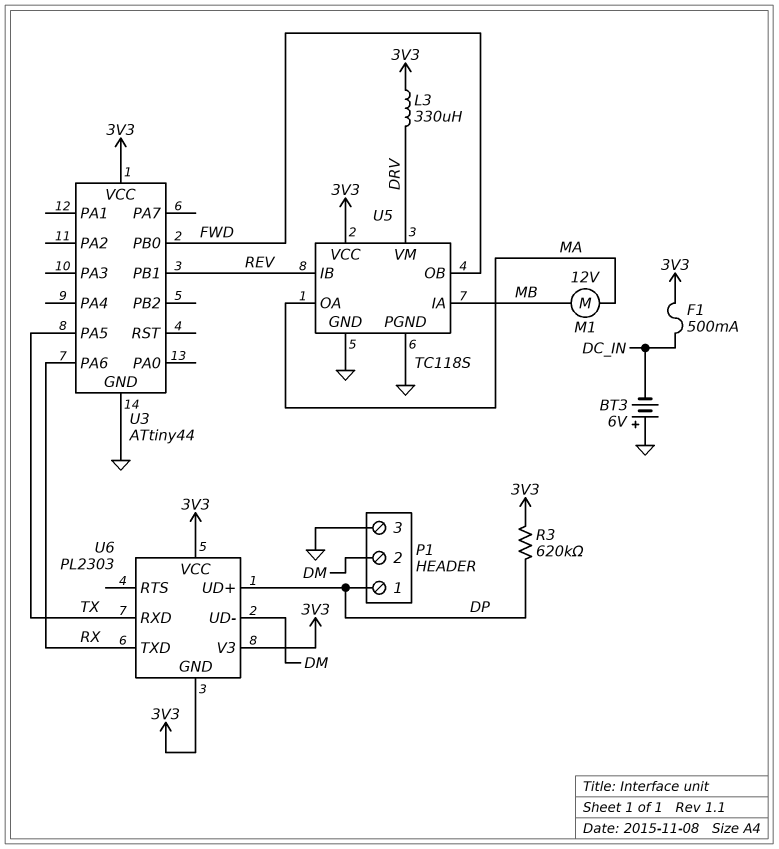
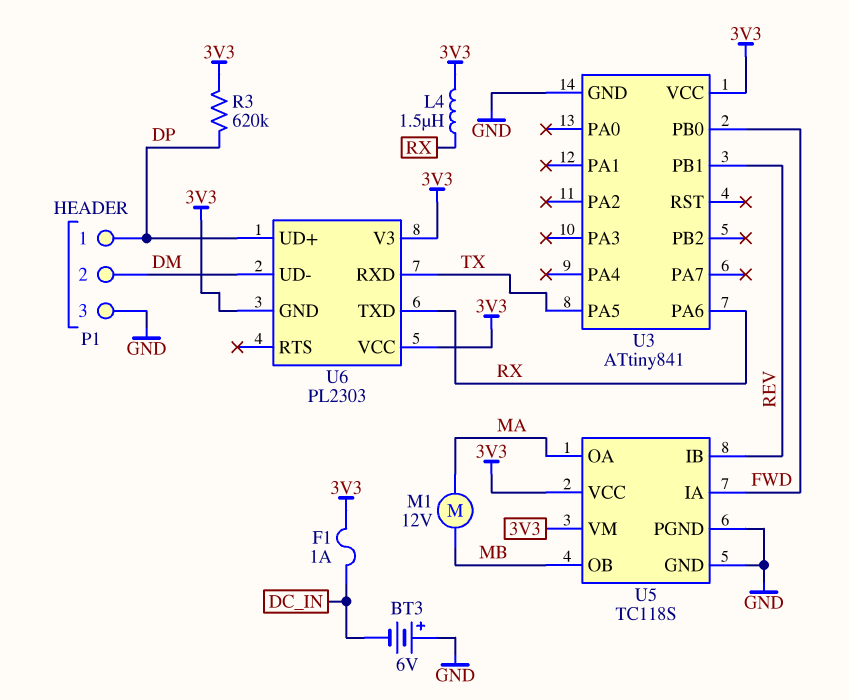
F1: 500mA (3V3, DC_IN) -> 1A (3V3, DC_IN)
L3: 330uH (3V3, DRV) -> none
L4: none -> 1.5uH (3V3, RX)
U3: ATtiny44 -> ATtiny841
U5 pin IA: MB -> FWD
U5 pin OB: FWD -> MB
U5 pin VM: DRV -> 3V3

